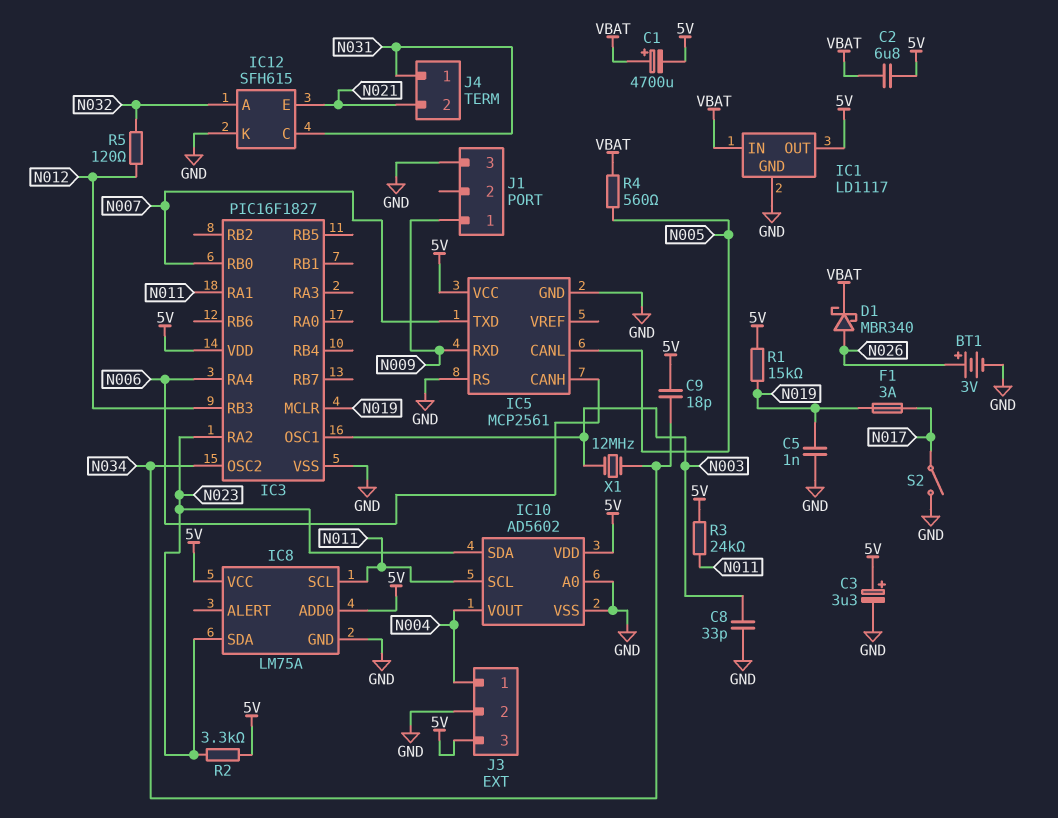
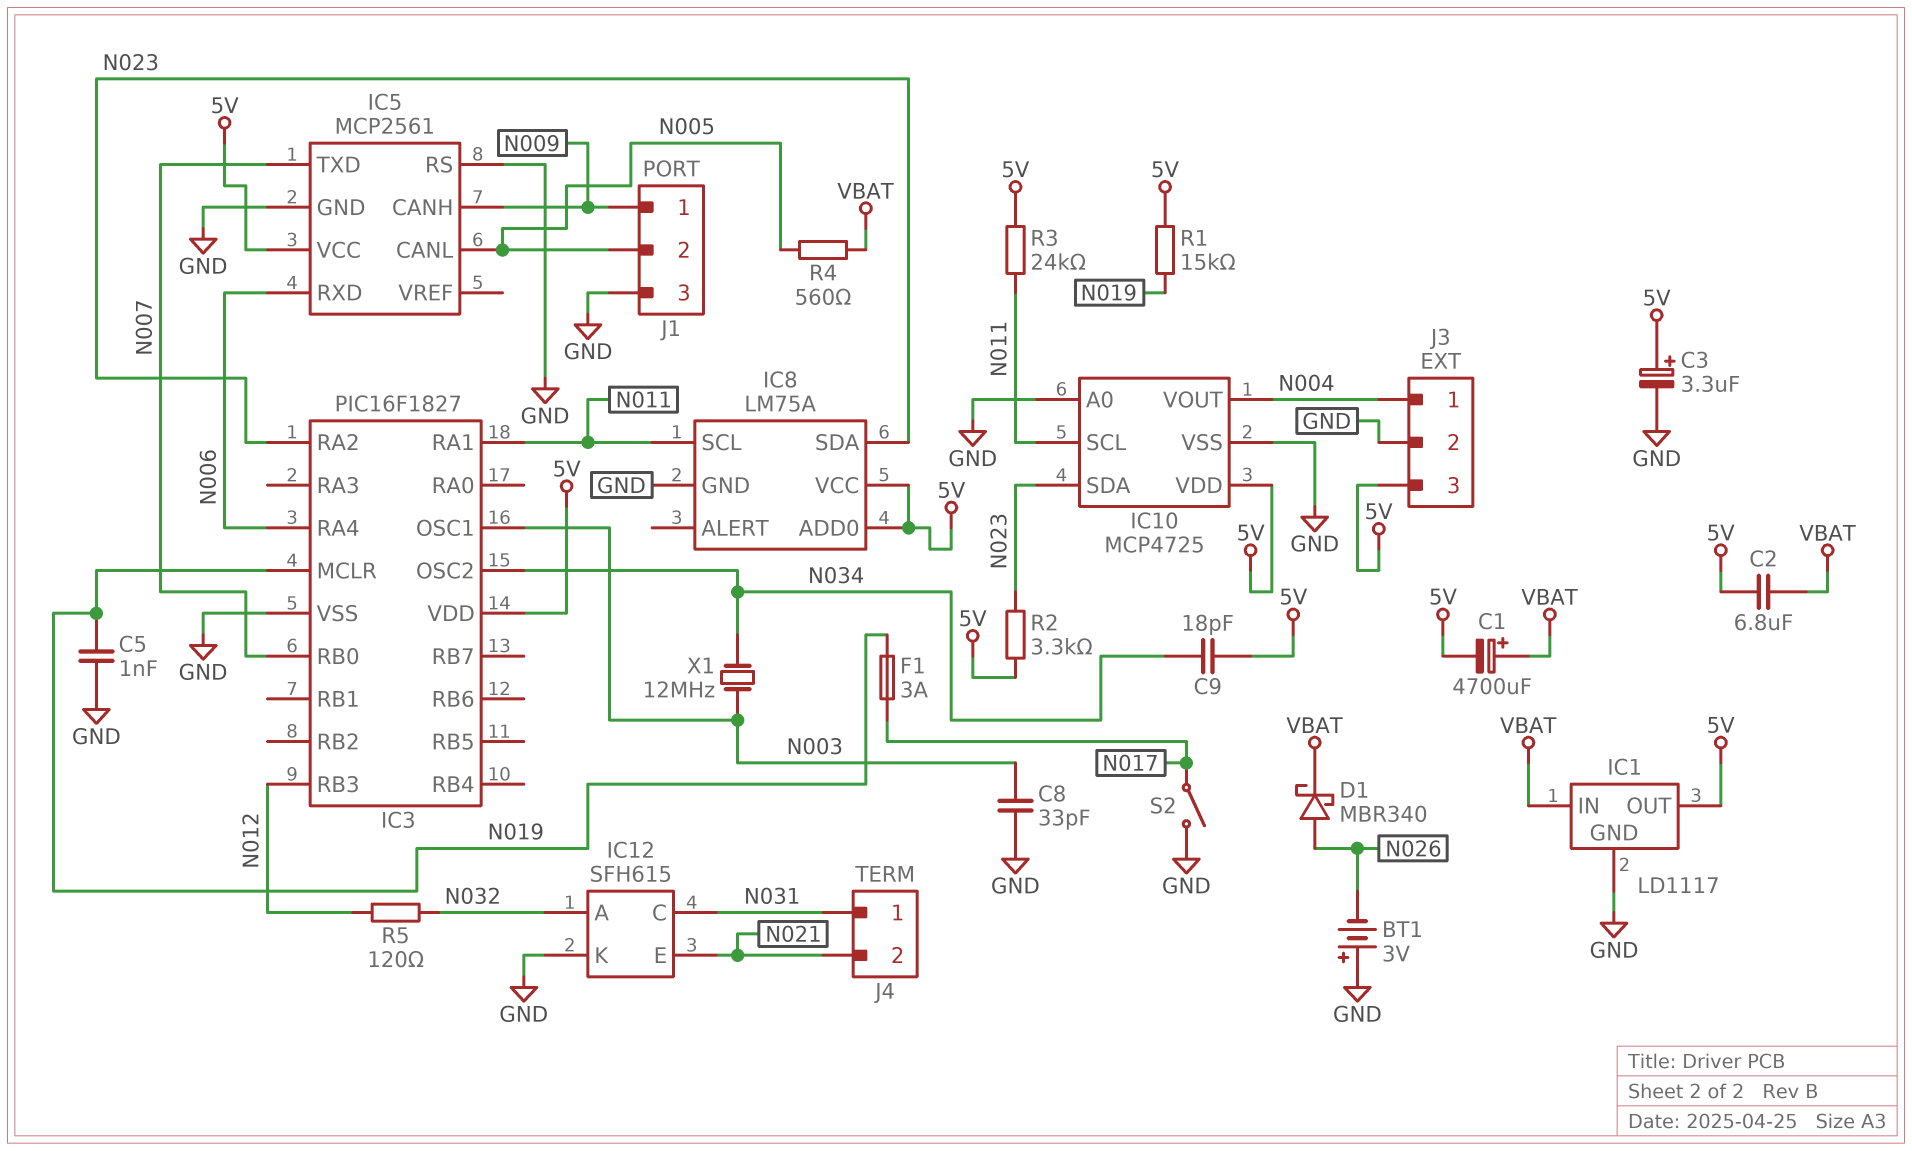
BT1: 3V (plus N026, minus GND) -> 3V (plus GND, minus N026)
IC5 pin CANH: N006 -> N009
IC5 pin RXD: N009 -> N006
IC10: AD5602 -> MCP4725
J1 pin 2: none -> N005

